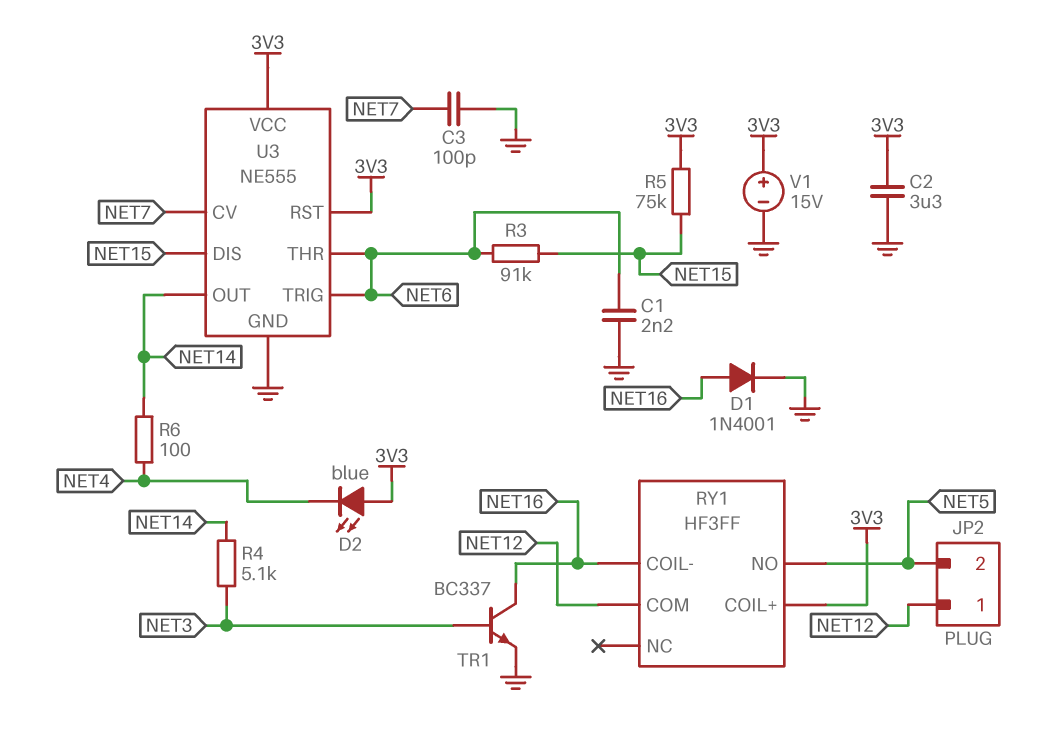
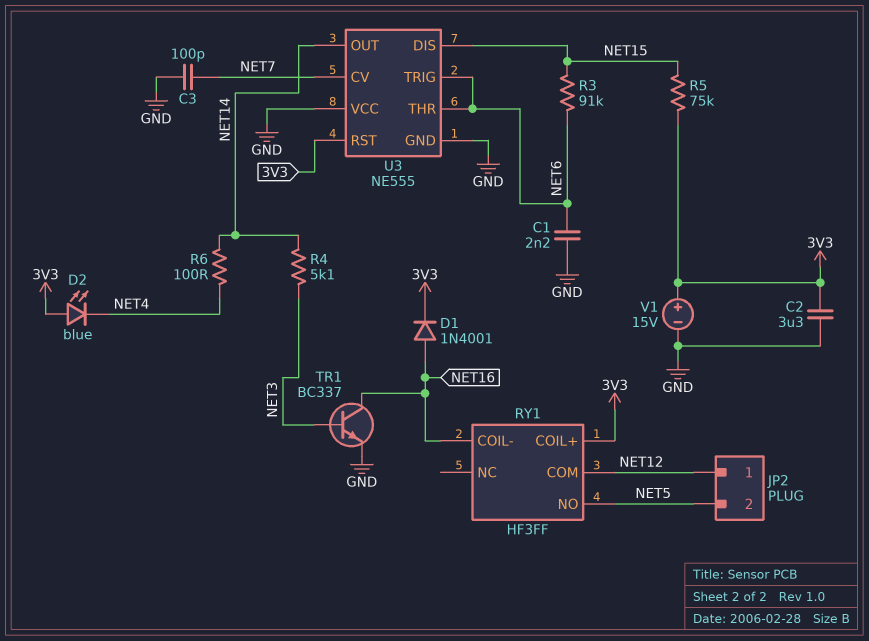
D1: diode 1N4001 (A NET16, K GND) -> diode 1N4001 (A NET16, K 3V3)
U3 pin VCC: 3V3 -> GND

